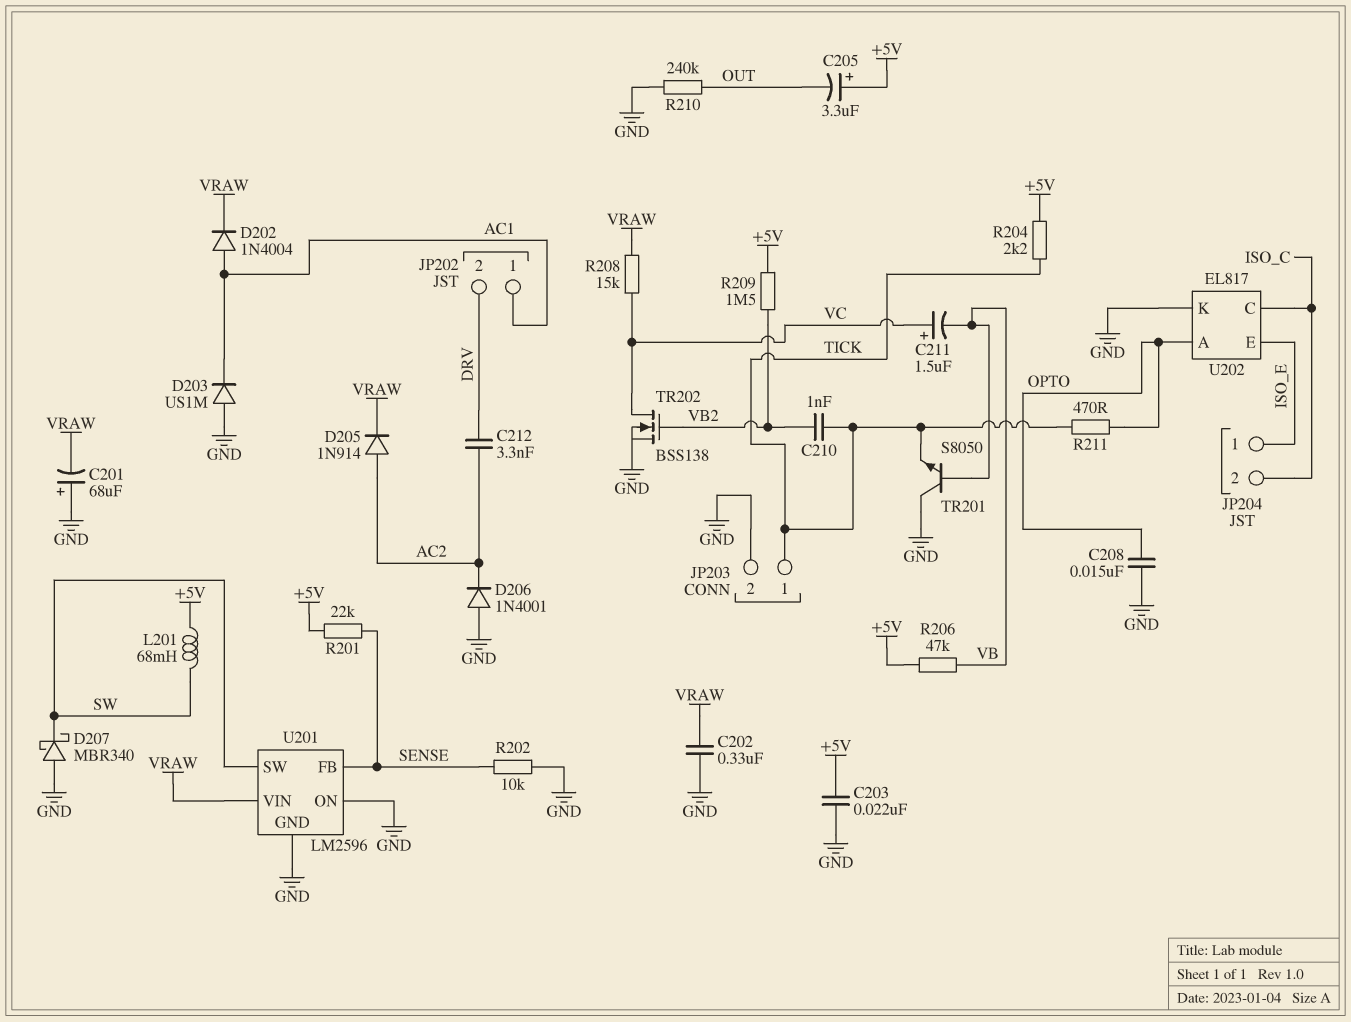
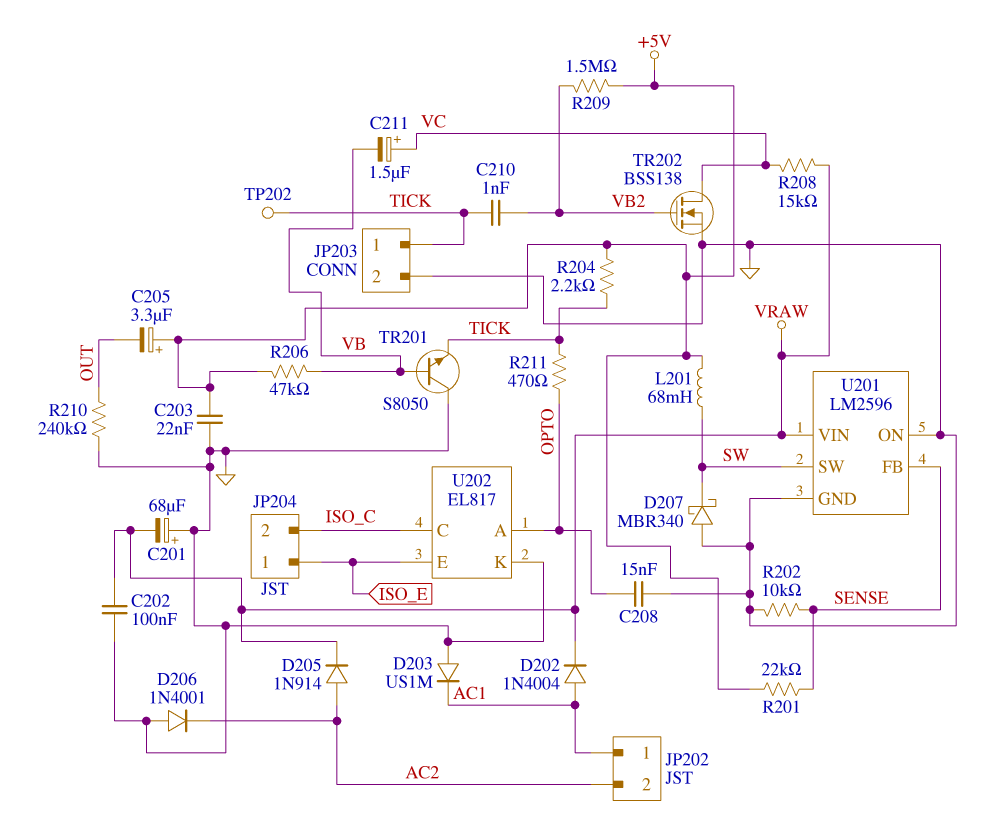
C202: 330nF (GND, VRAW) -> 100nF (GND, VRAW)
C212: 3.3nF (AC2, DRV) -> none
JP202 pin 2: DRV -> AC2
TP202: none -> test point (TICK)

